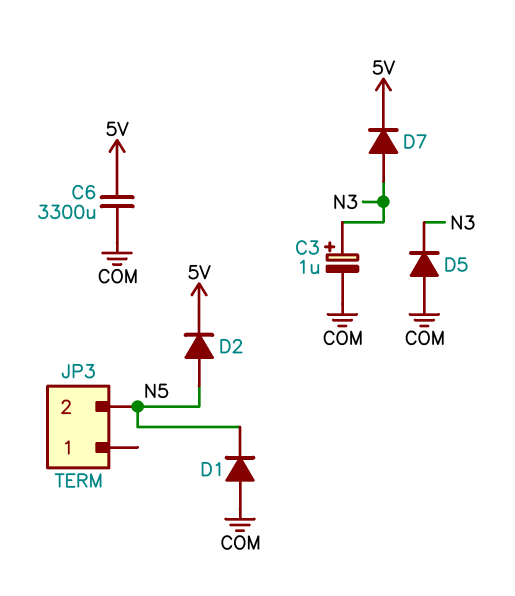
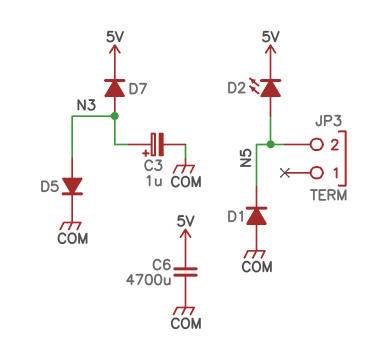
C6: 3300uF (5V, COM) -> 4700uF (5V, COM)
D2: diode (A N5, K 5V) -> LED (A N5, K 5V)
D5: diode (A COM, K N3) -> diode (A N3, K COM)

